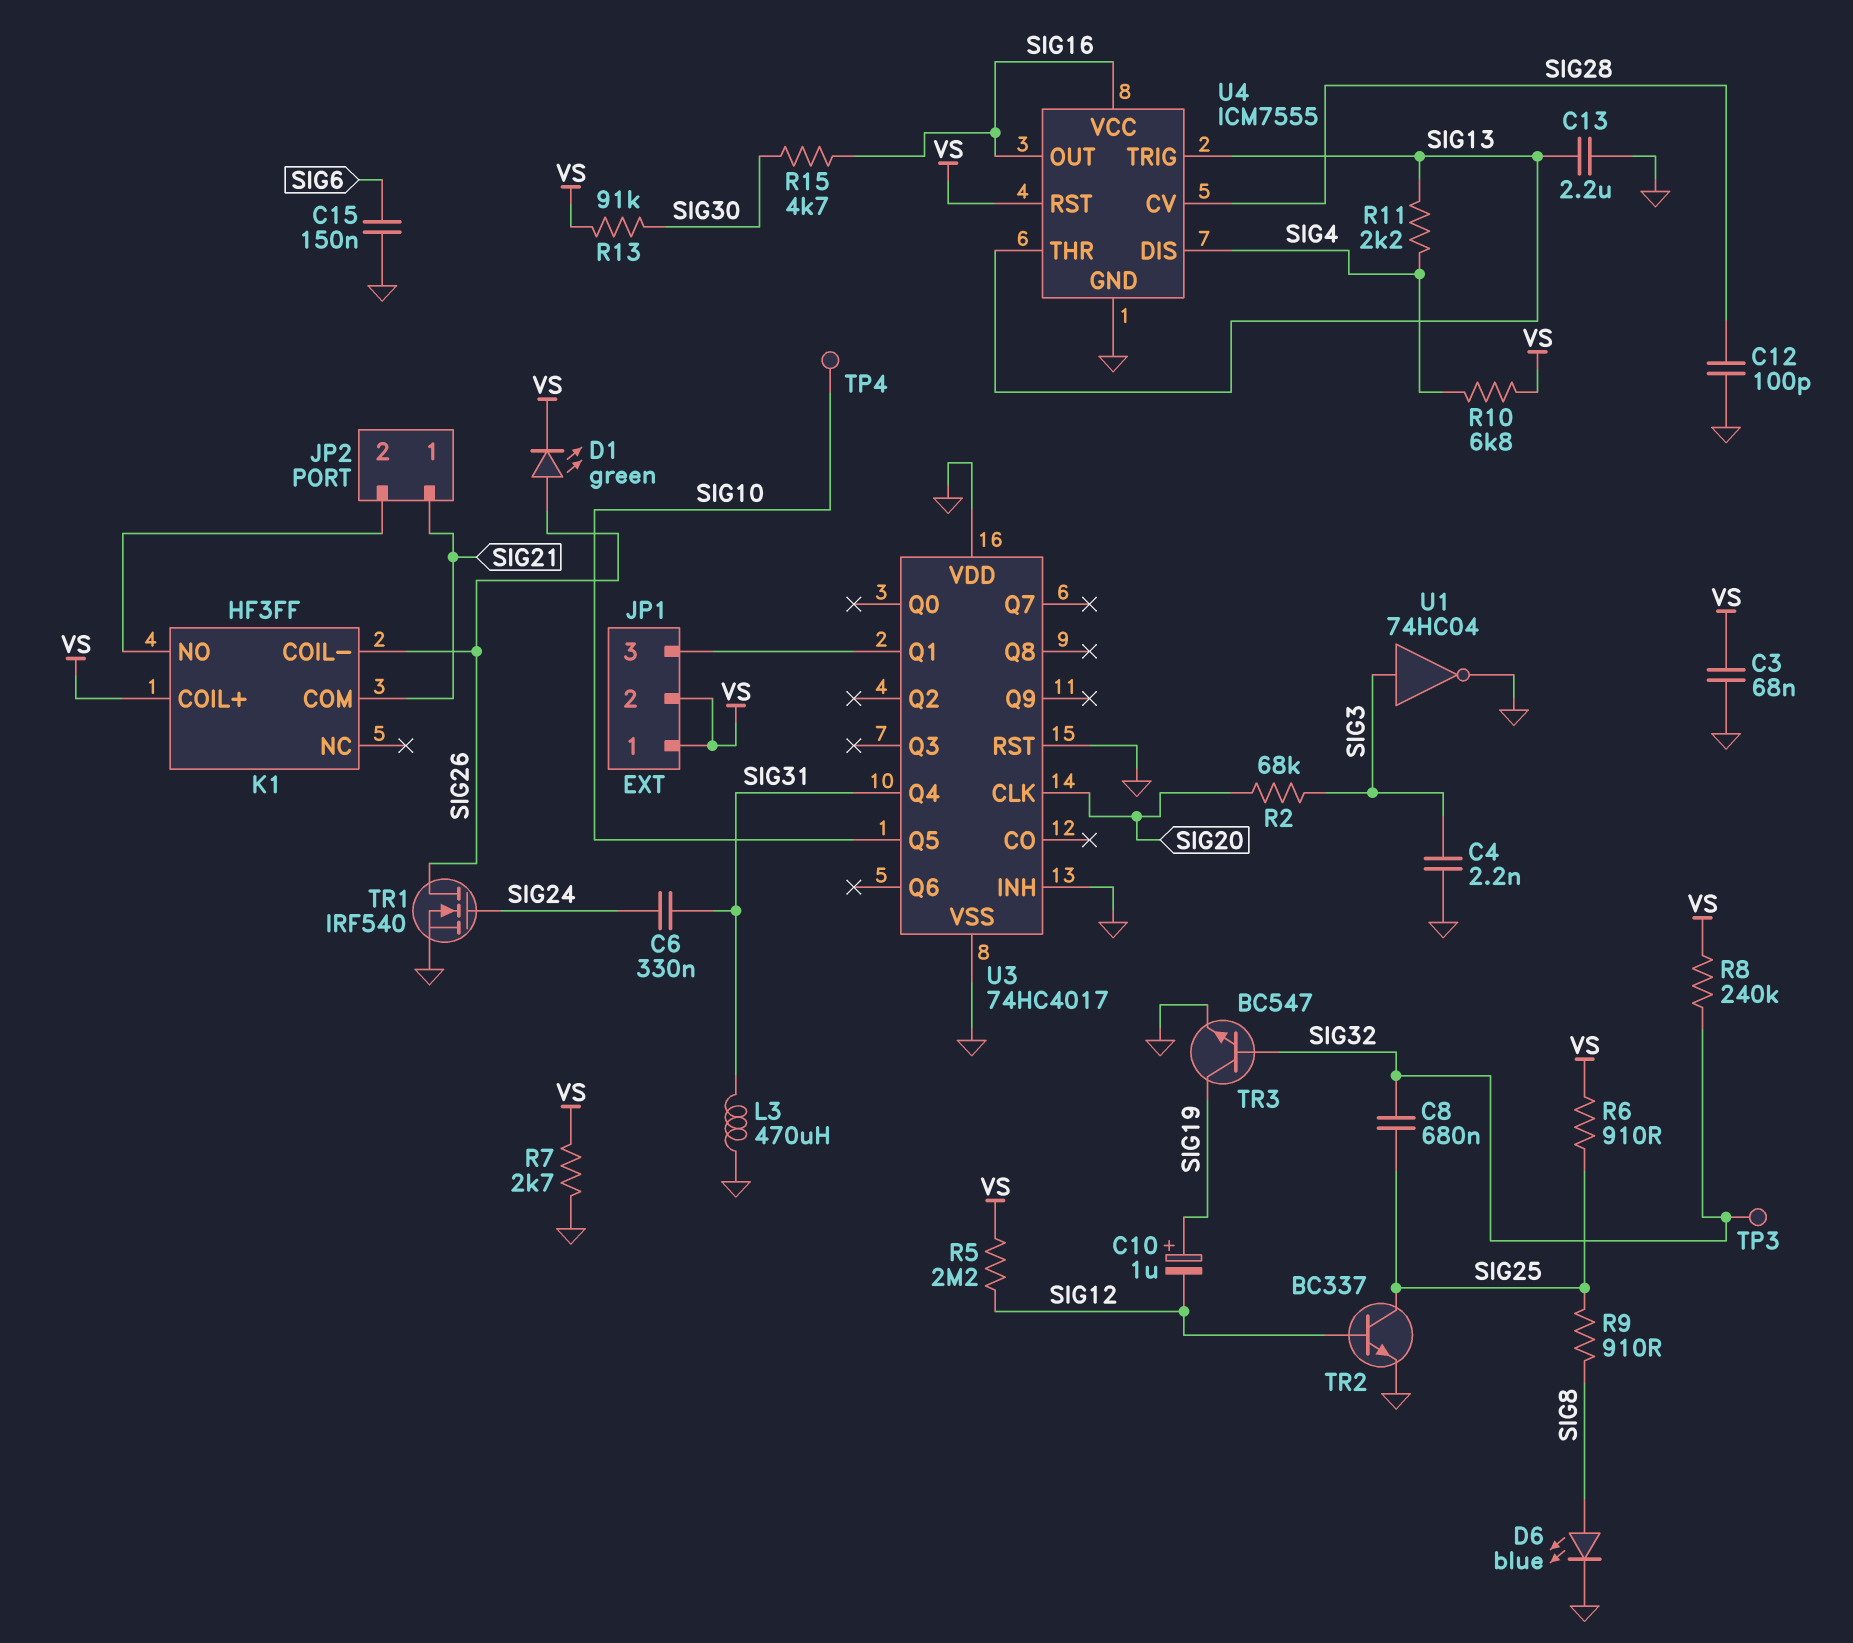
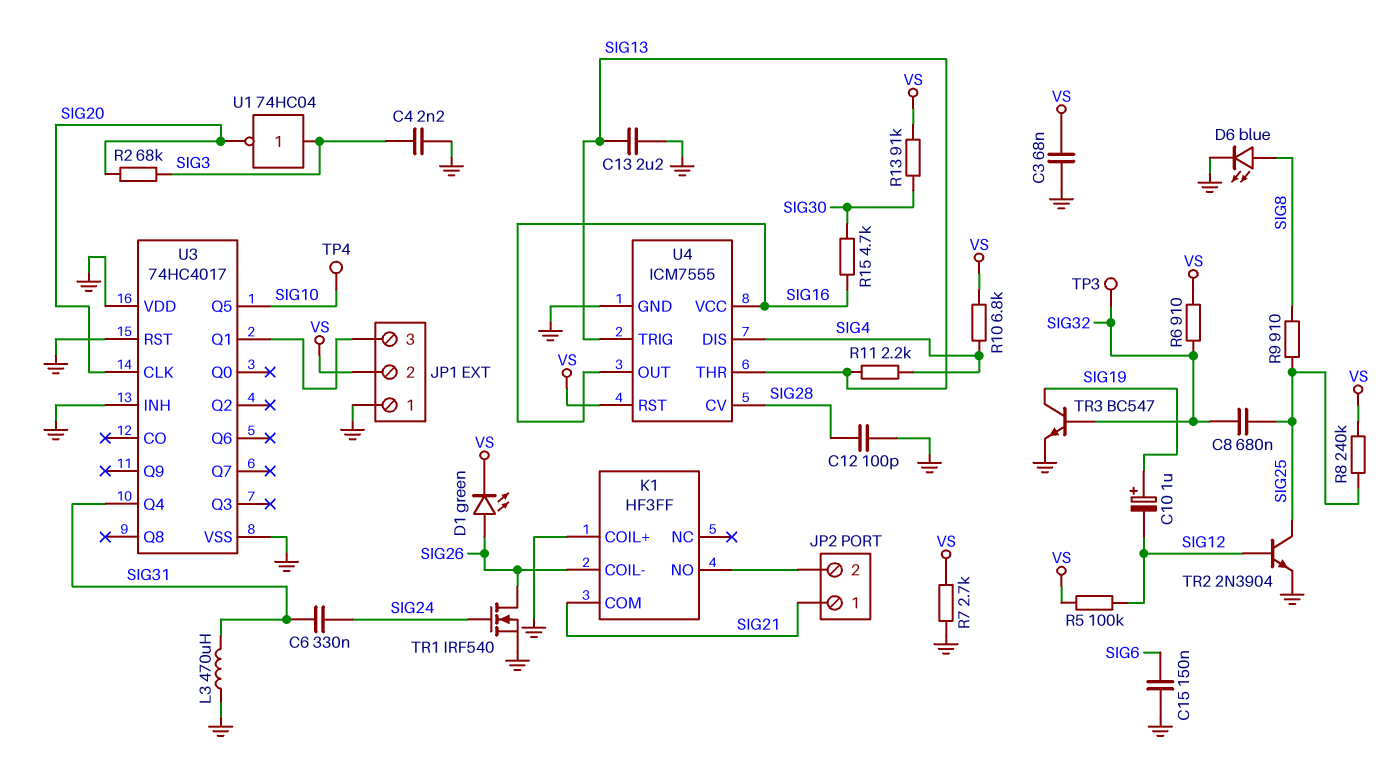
JP1 pin 1: VS -> GND
K1 pin COIL+: VS -> GND
R5: 2.2M (SIG12, VS) -> 100k (SIG12, VS)
R6: 910 (SIG25, VS) -> 910 (SIG32, VS)
R8: 240k (SIG32, VS) -> 240k (SIG25, VS)
TR2: NPN BC337 (B SIG12, C SIG25, E GND) -> NPN 2N3904 (B SIG12, C SIG25, E GND)
U1: NOT 74HC04 (in SIG3, out GND) -> NOT 74HC04 (in SIG3, out SIG20)

